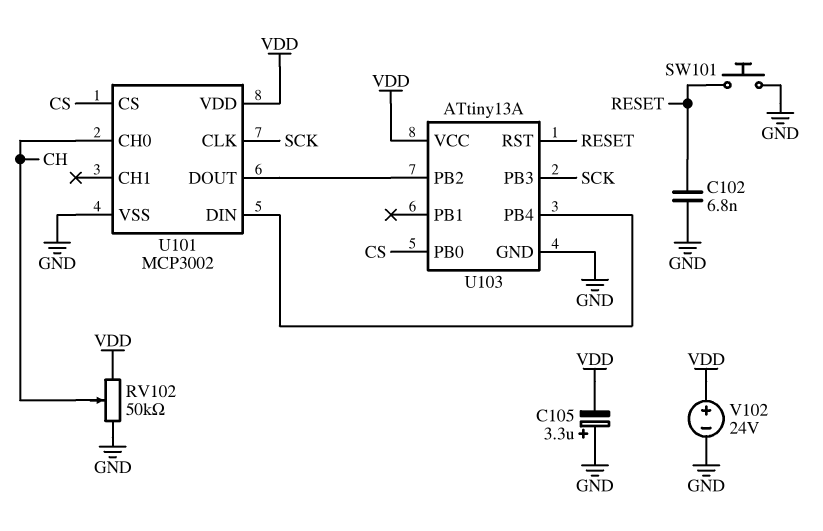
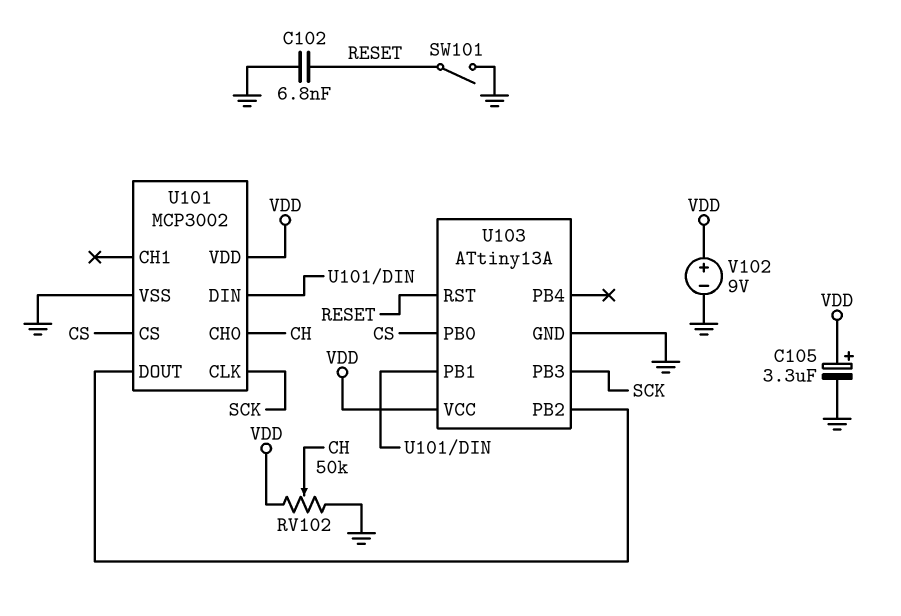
C105: 3.3uF (plus GND, minus VDD) -> 3.3uF (plus VDD, minus GND)
SW101: button (GND, RESET) -> switch (GND, RESET)
U103 pin PB1: none -> U101/DIN
U103 pin PB4: U101/DIN -> none
V102: 24V (plus VDD, minus GND) -> 9V (plus VDD, minus GND)

